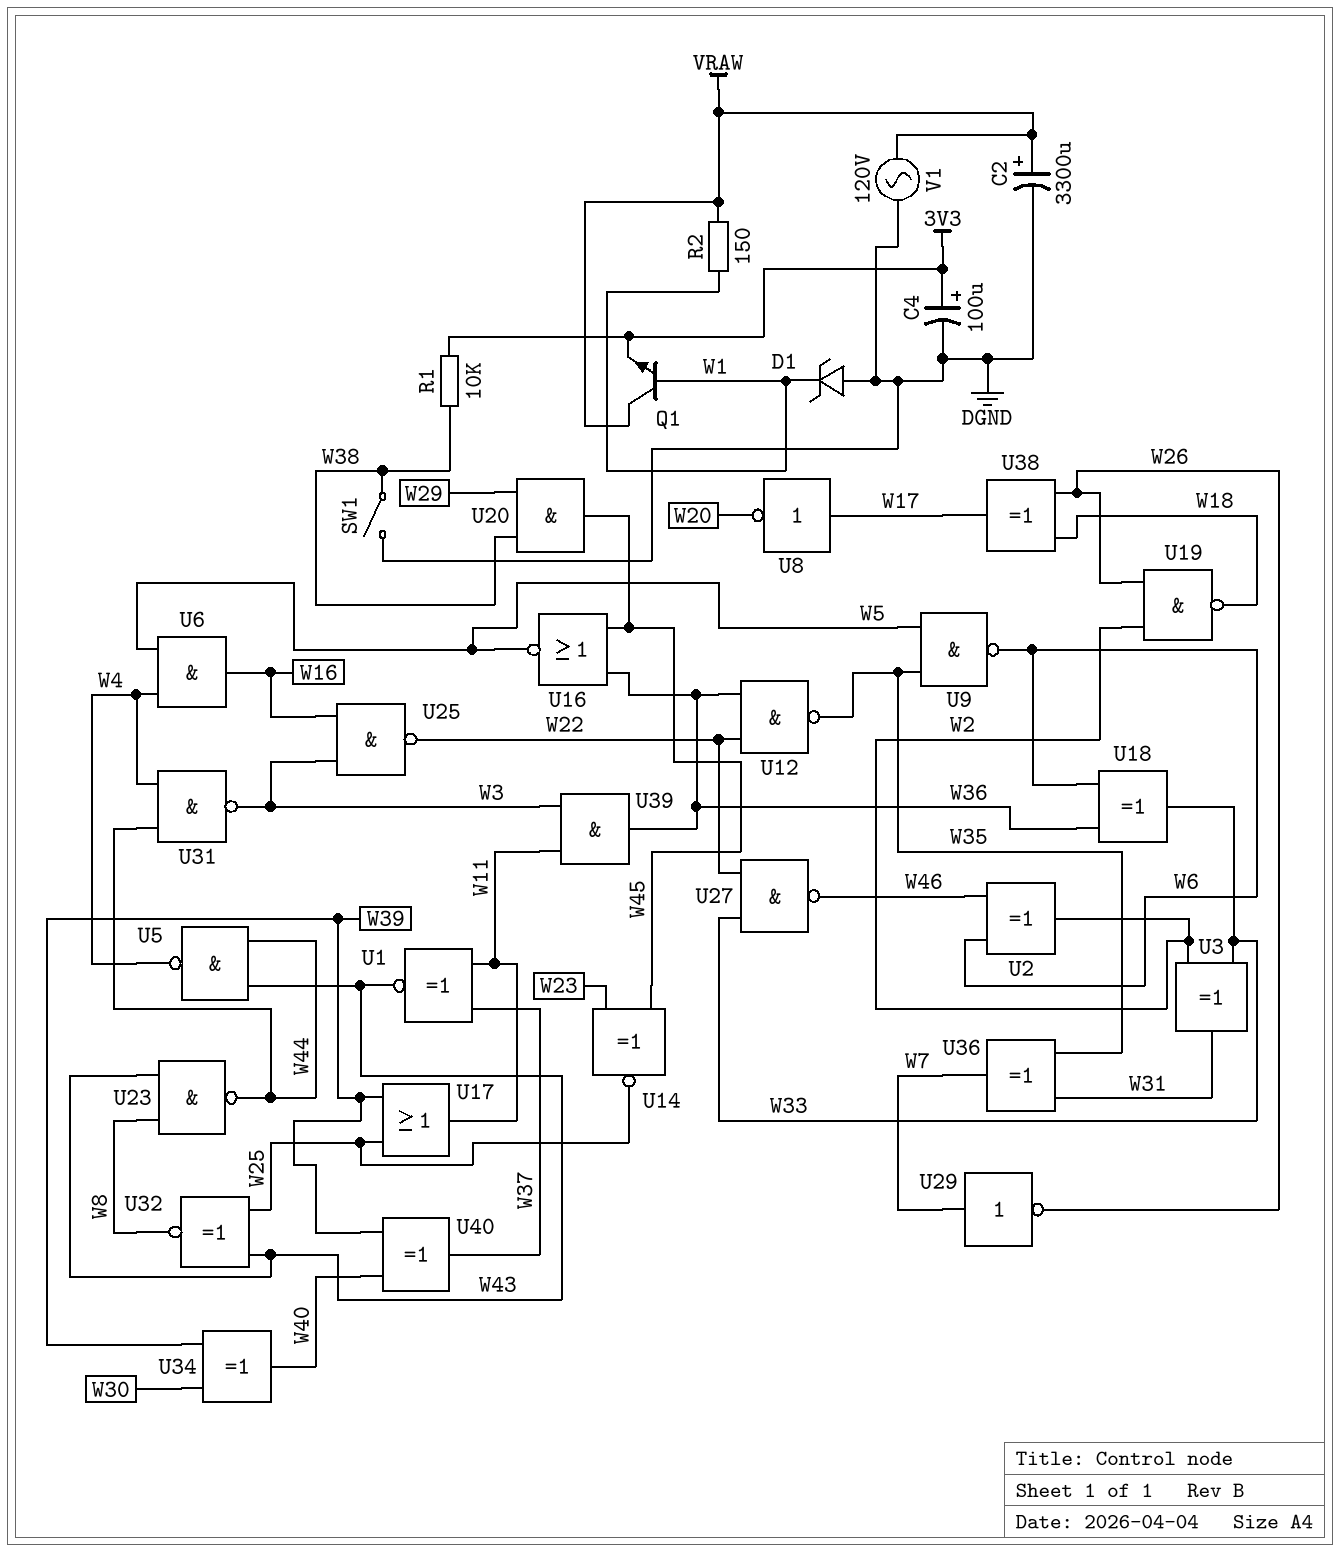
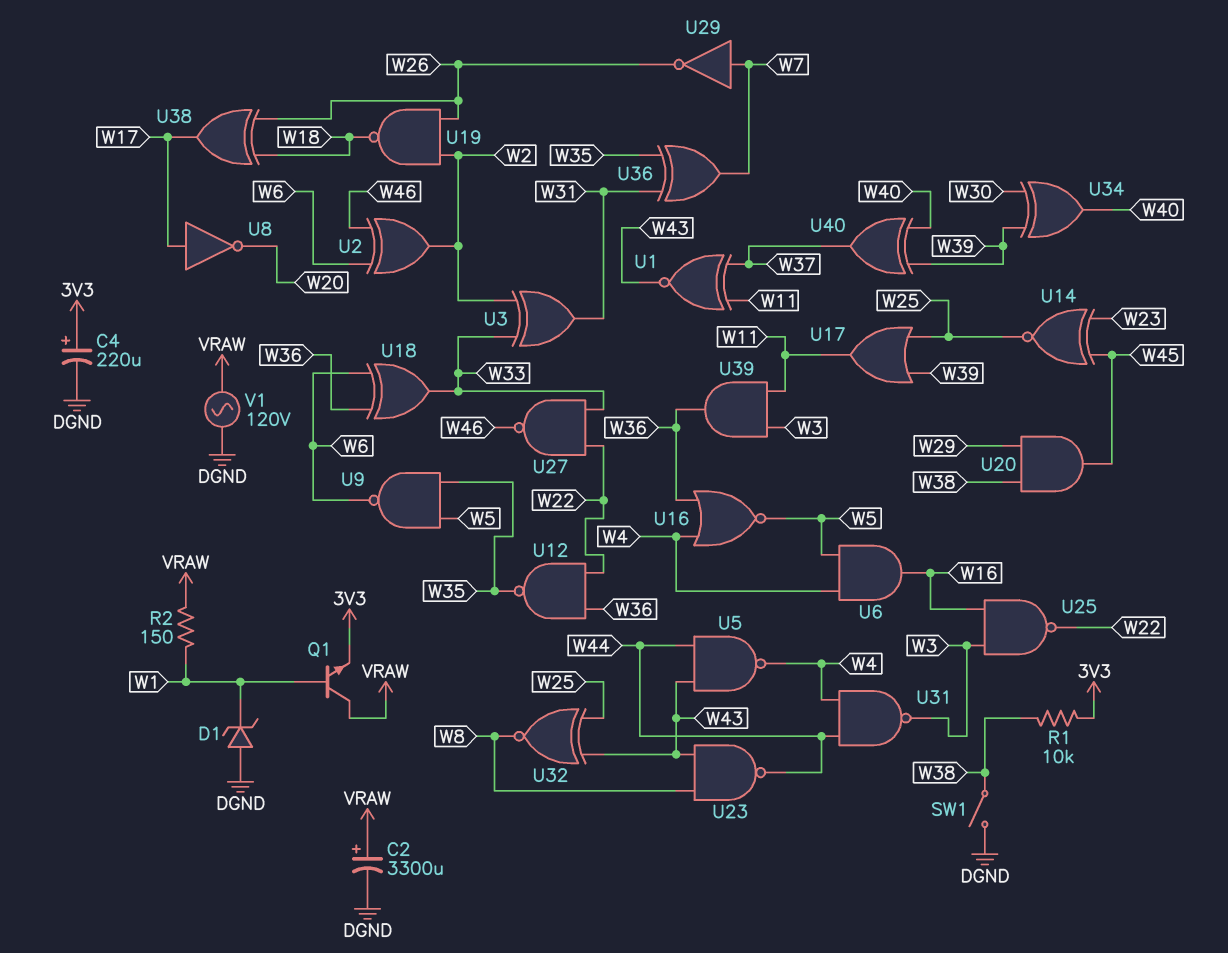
C4: 100uF (plus 3V3, minus DGND) -> 220uF (plus 3V3, minus DGND)
U16: NOR (in W36, in W45, out W5) -> NOR (in W4, in W36, out W5)

